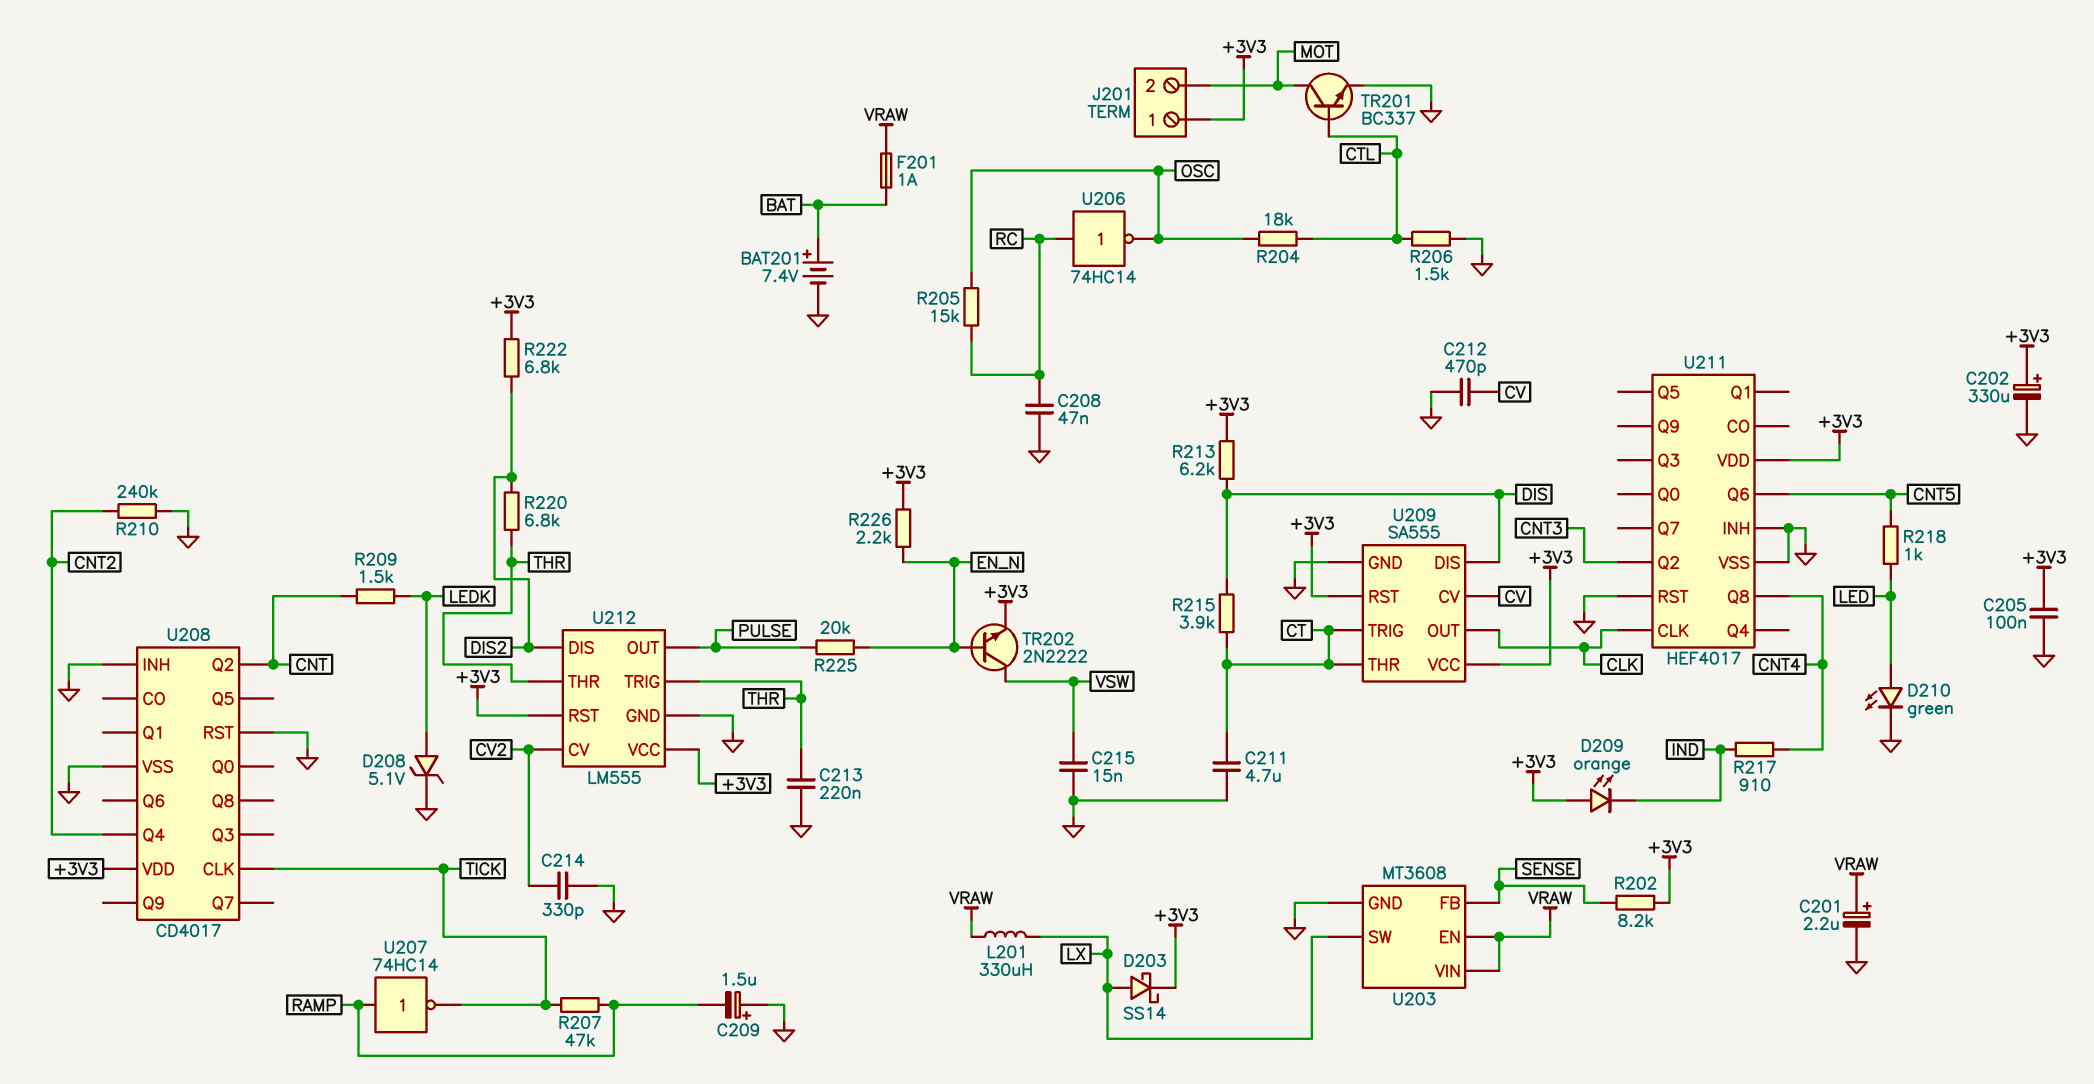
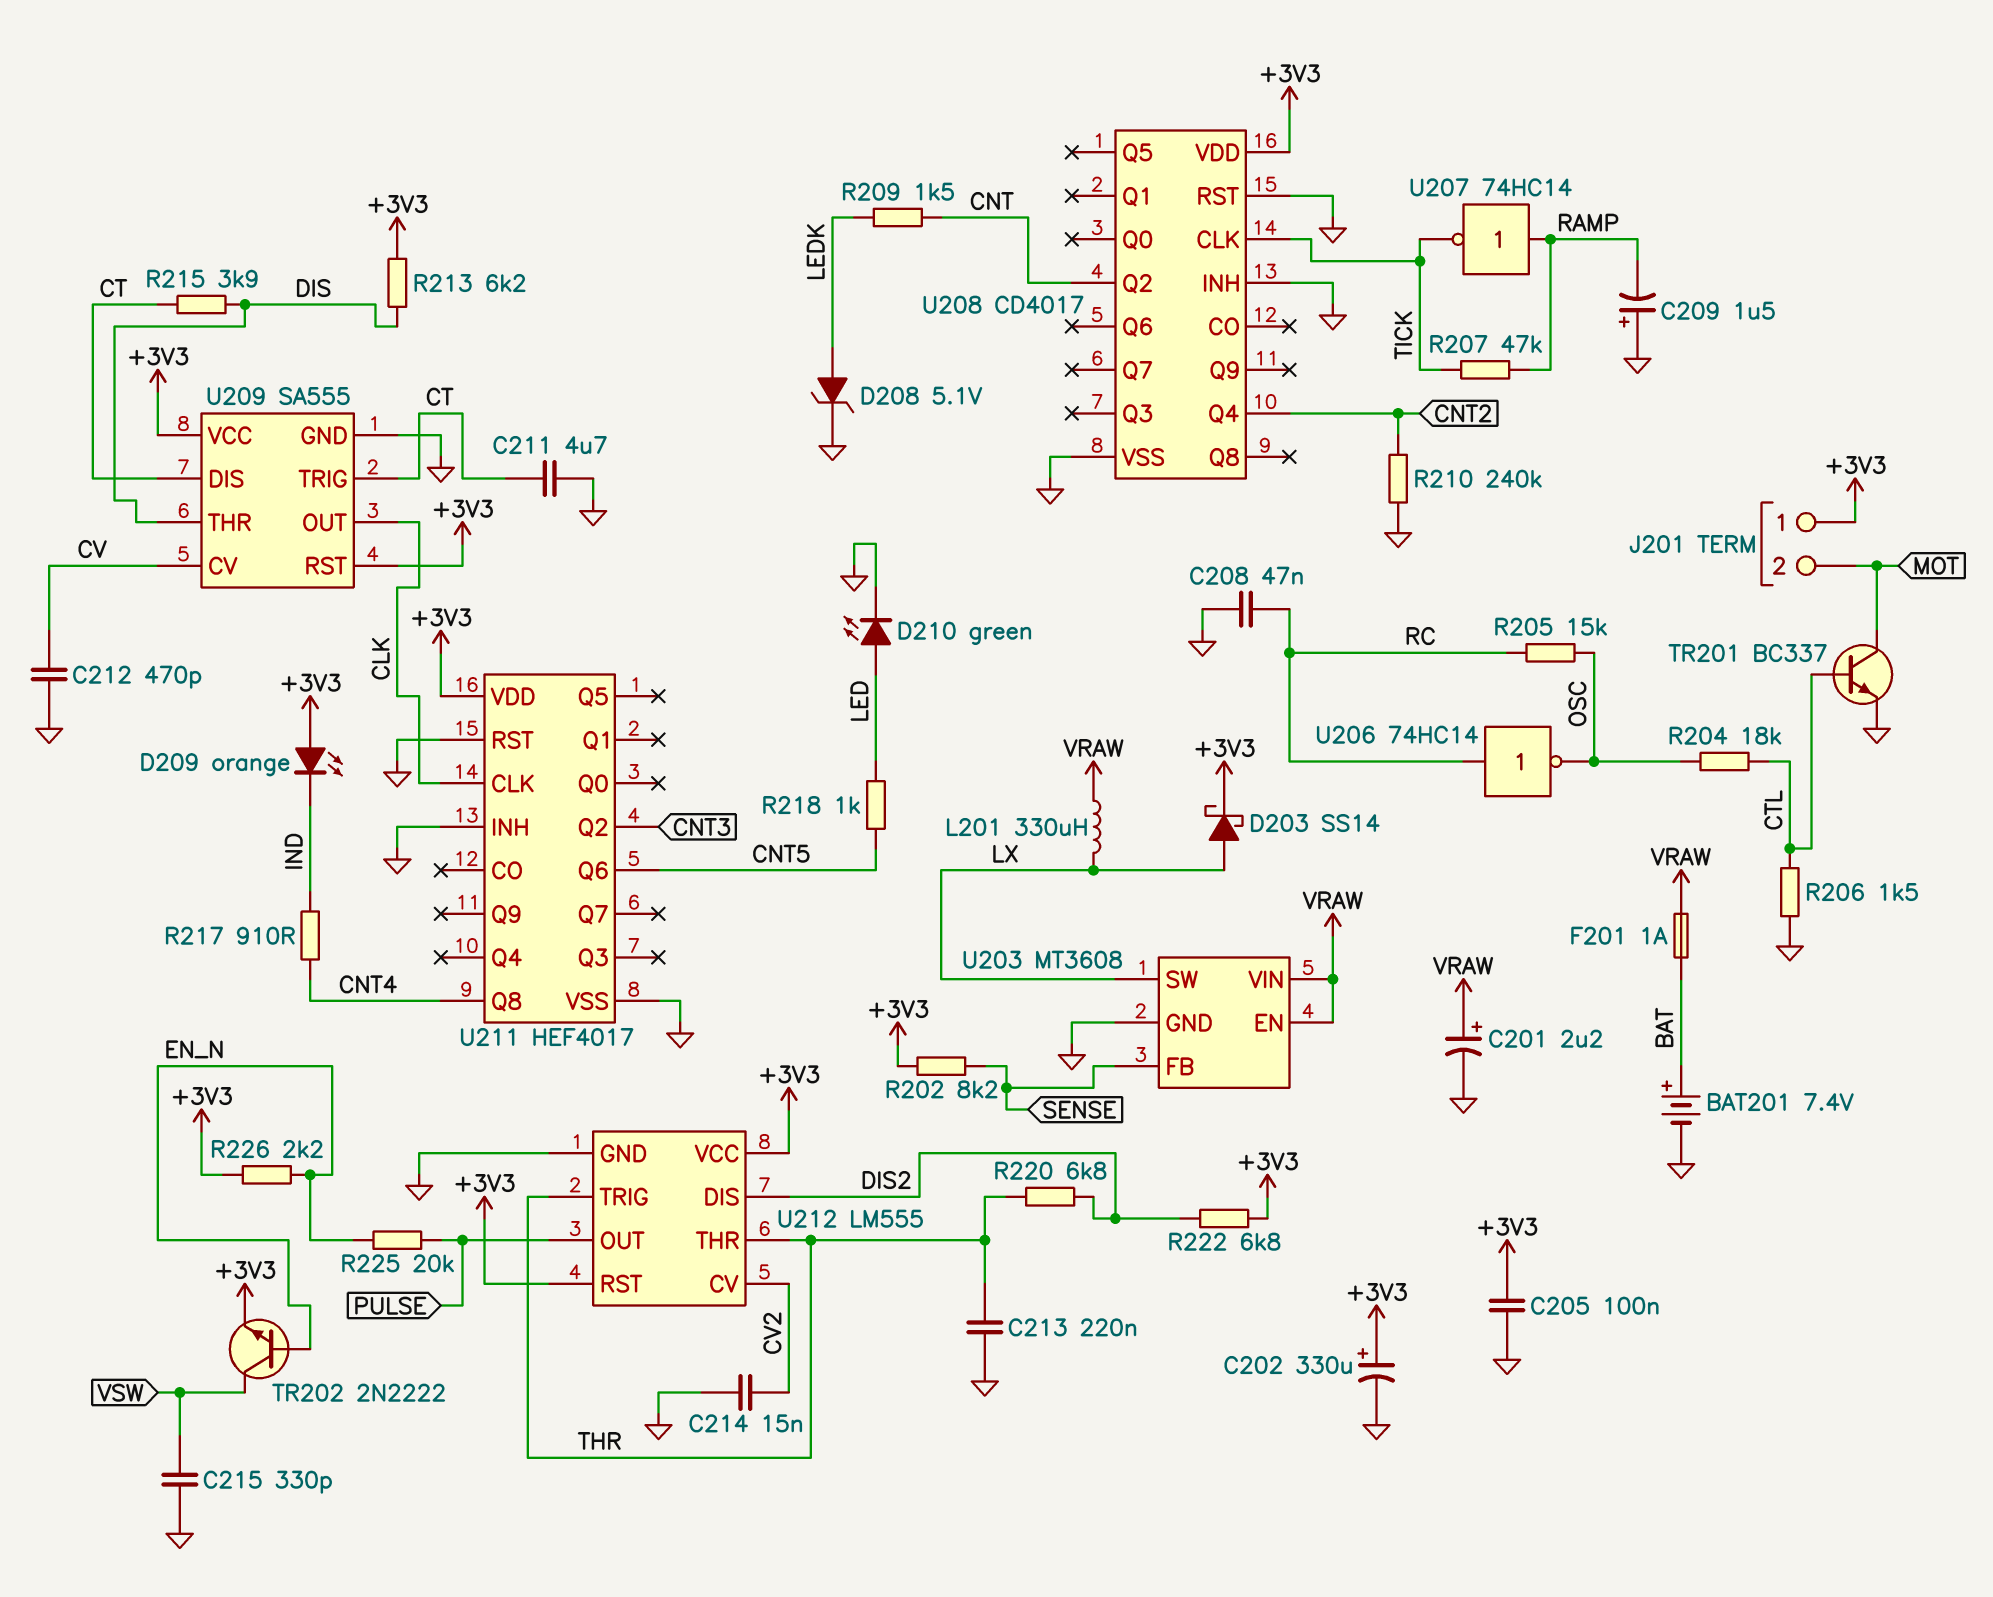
C214: 330pF (CV2, GND) -> 15nF (CV2, GND)
C215: 15nF (GND, VSW) -> 330pF (GND, VSW)
U209 pin DIS: DIS -> CT
U209 pin THR: CT -> DIS

